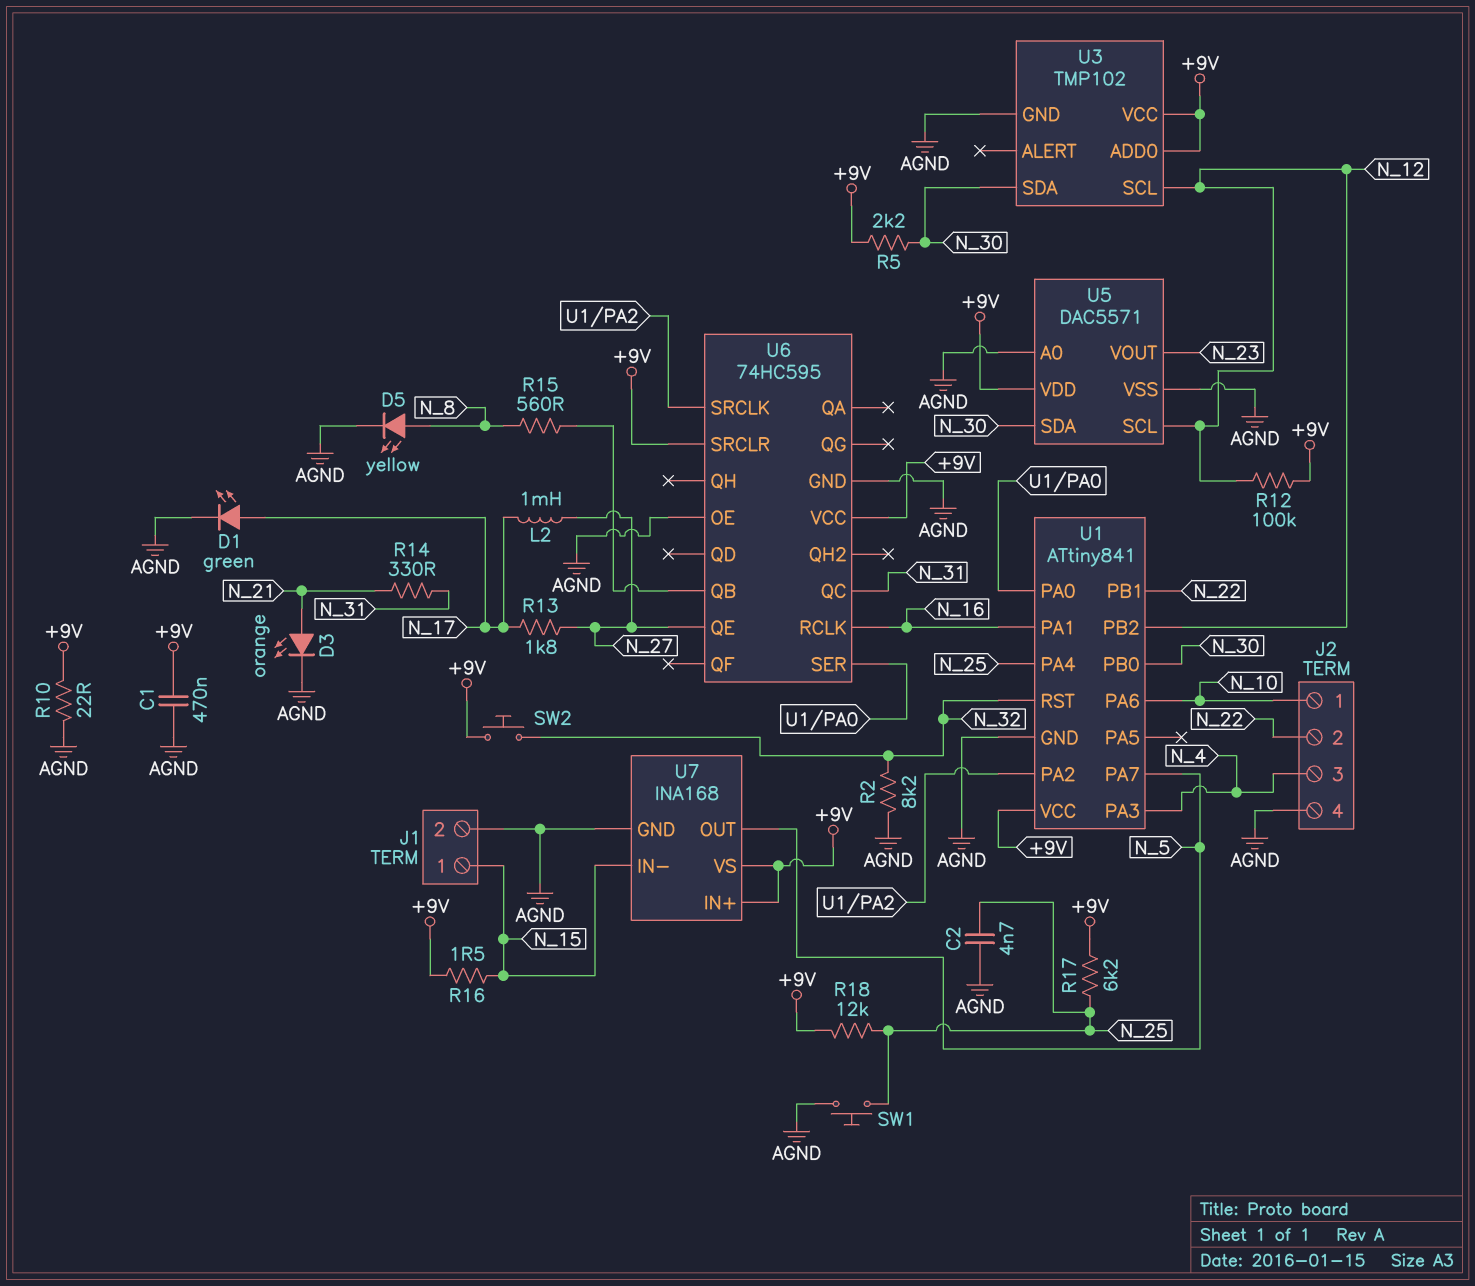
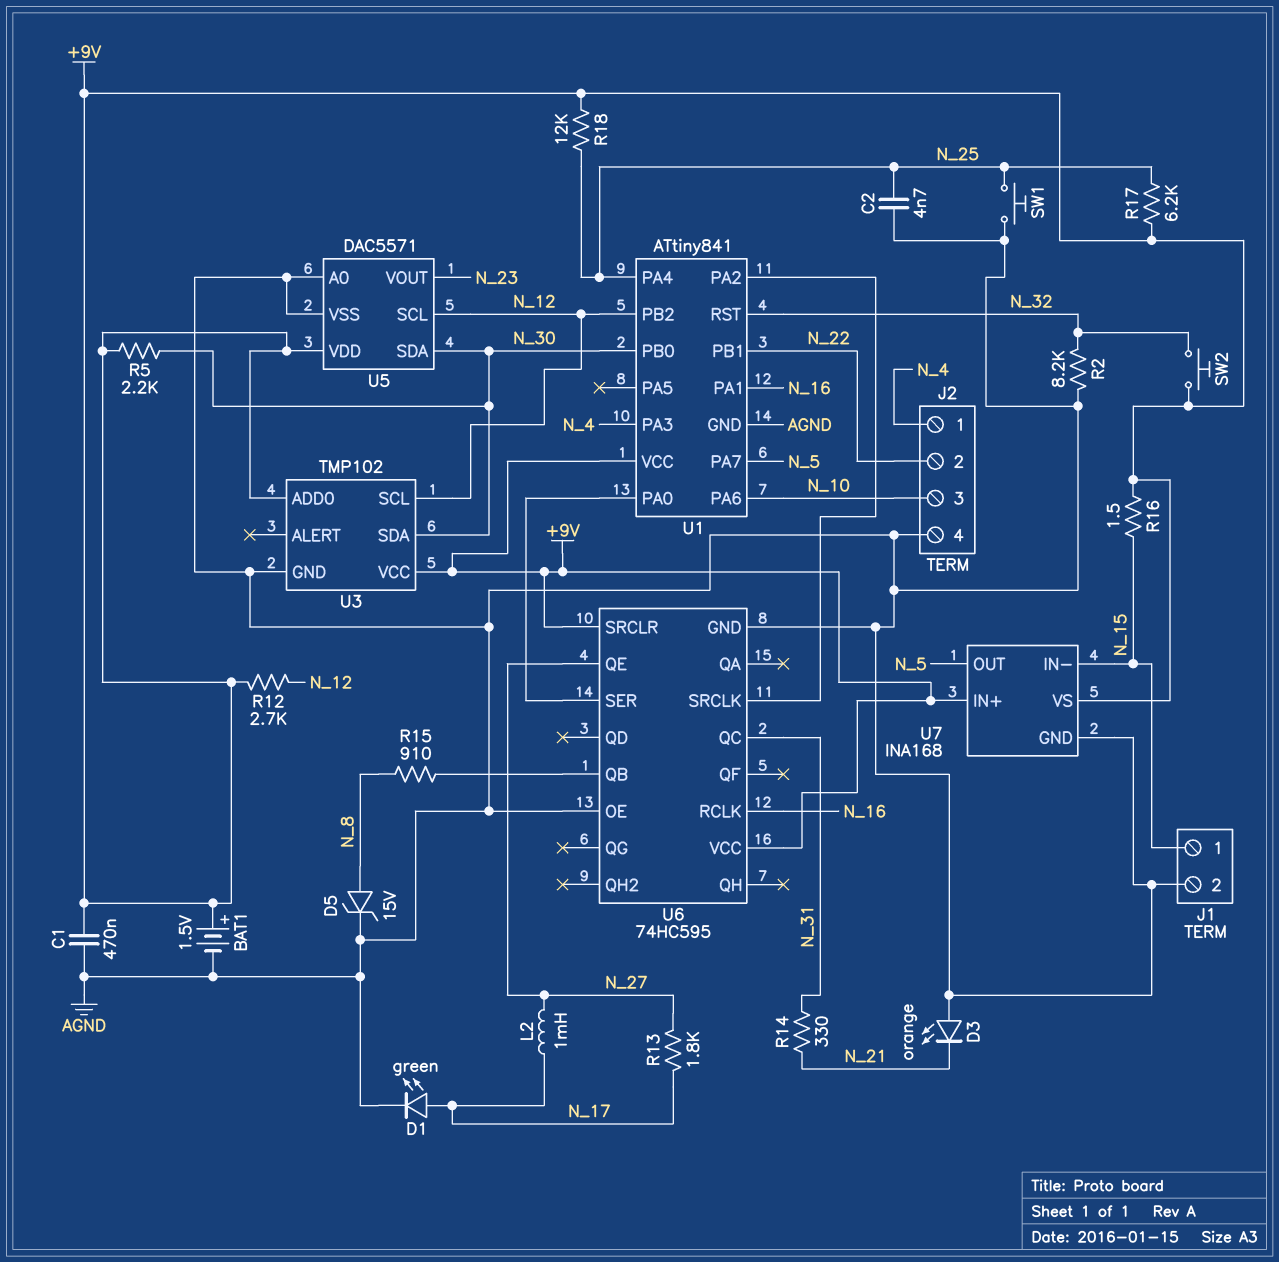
BAT1: none -> 1.5V (plus +9V, minus AGND)
D3: LED orange (A N_21, K AGND) -> LED orange (A AGND, K N_21)
D5: LED yellow (A N_8, K AGND) -> zener 15V (A N_8, K AGND)
J2 pin 1: N_10 -> N_4
J2 pin 3: N_4 -> N_10
R10: 22 (+9V, AGND) -> none
R12: 100k (+9V, N_12) -> 2.7k (+9V, N_12)
R15: 560 (N_8, U6/QB) -> 910 (N_8, U6/QB)

